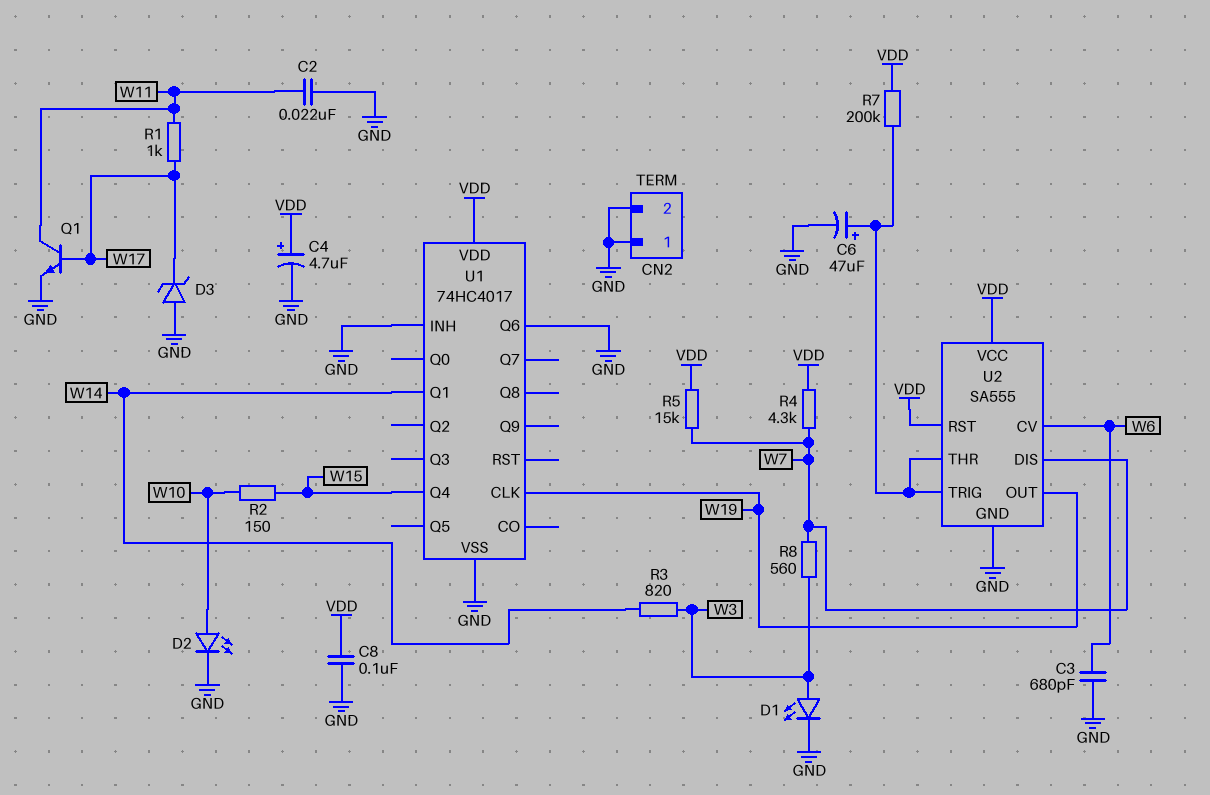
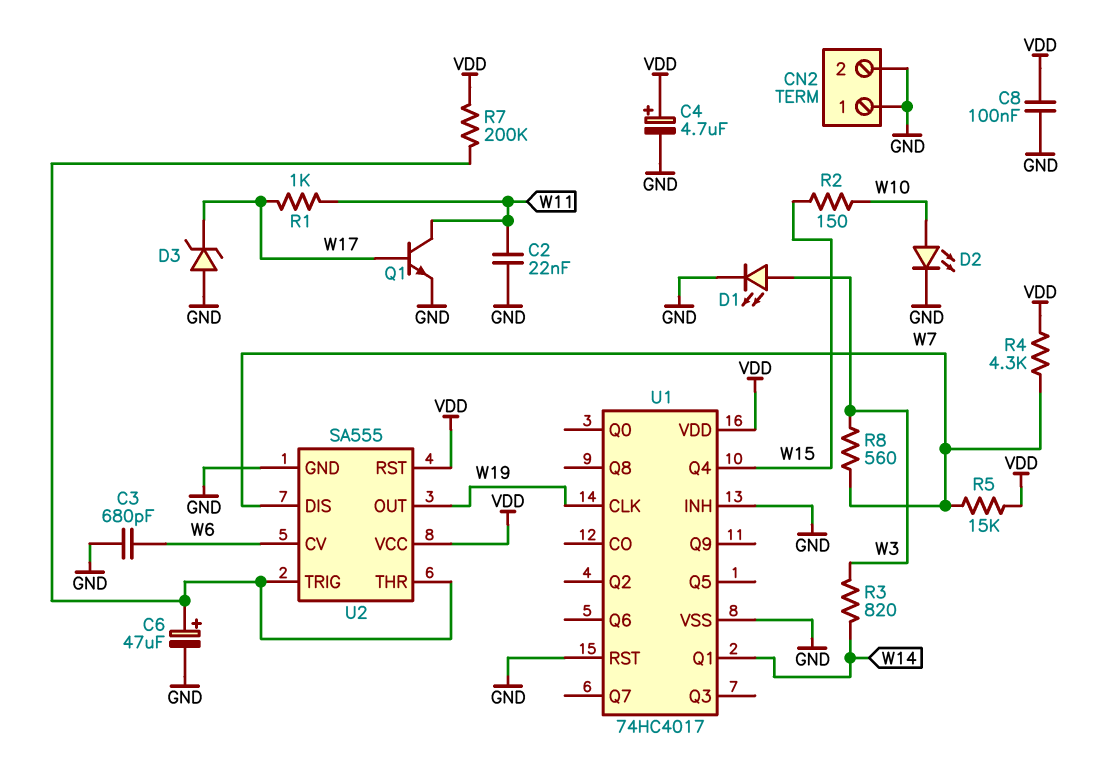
U1 pin Q6: GND -> none
U1 pin RST: none -> GND

